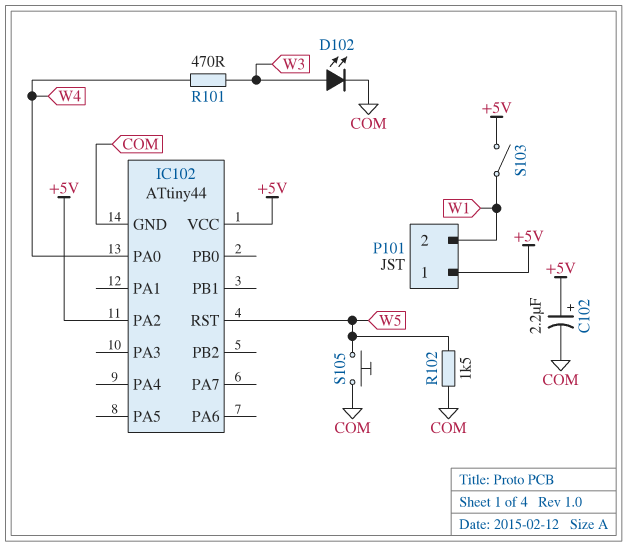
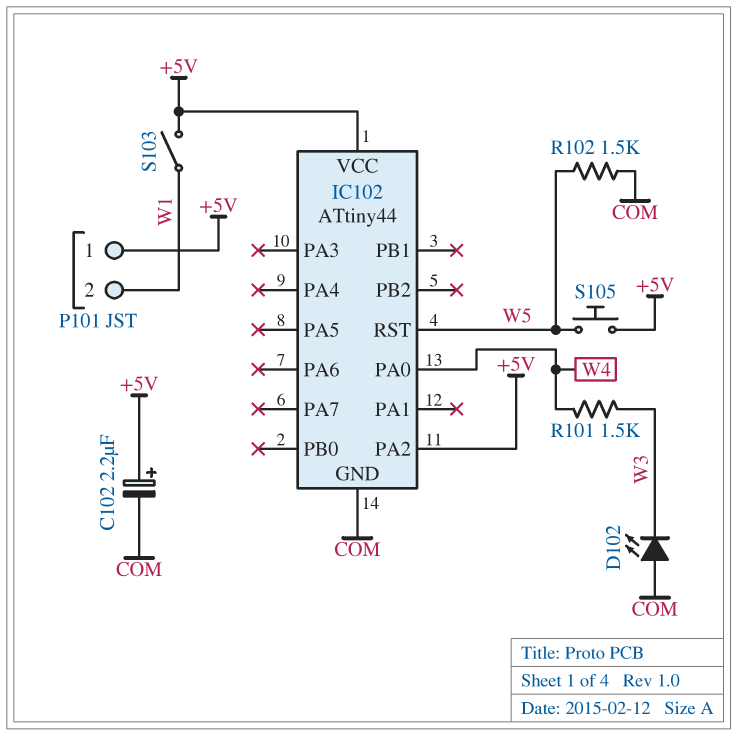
D102: LED (A W3, K COM) -> LED (A COM, K W3)
R101: 470 (W3, W4) -> 1.5k (W3, W4)
S105: button (COM, W5) -> button (+5V, W5)

